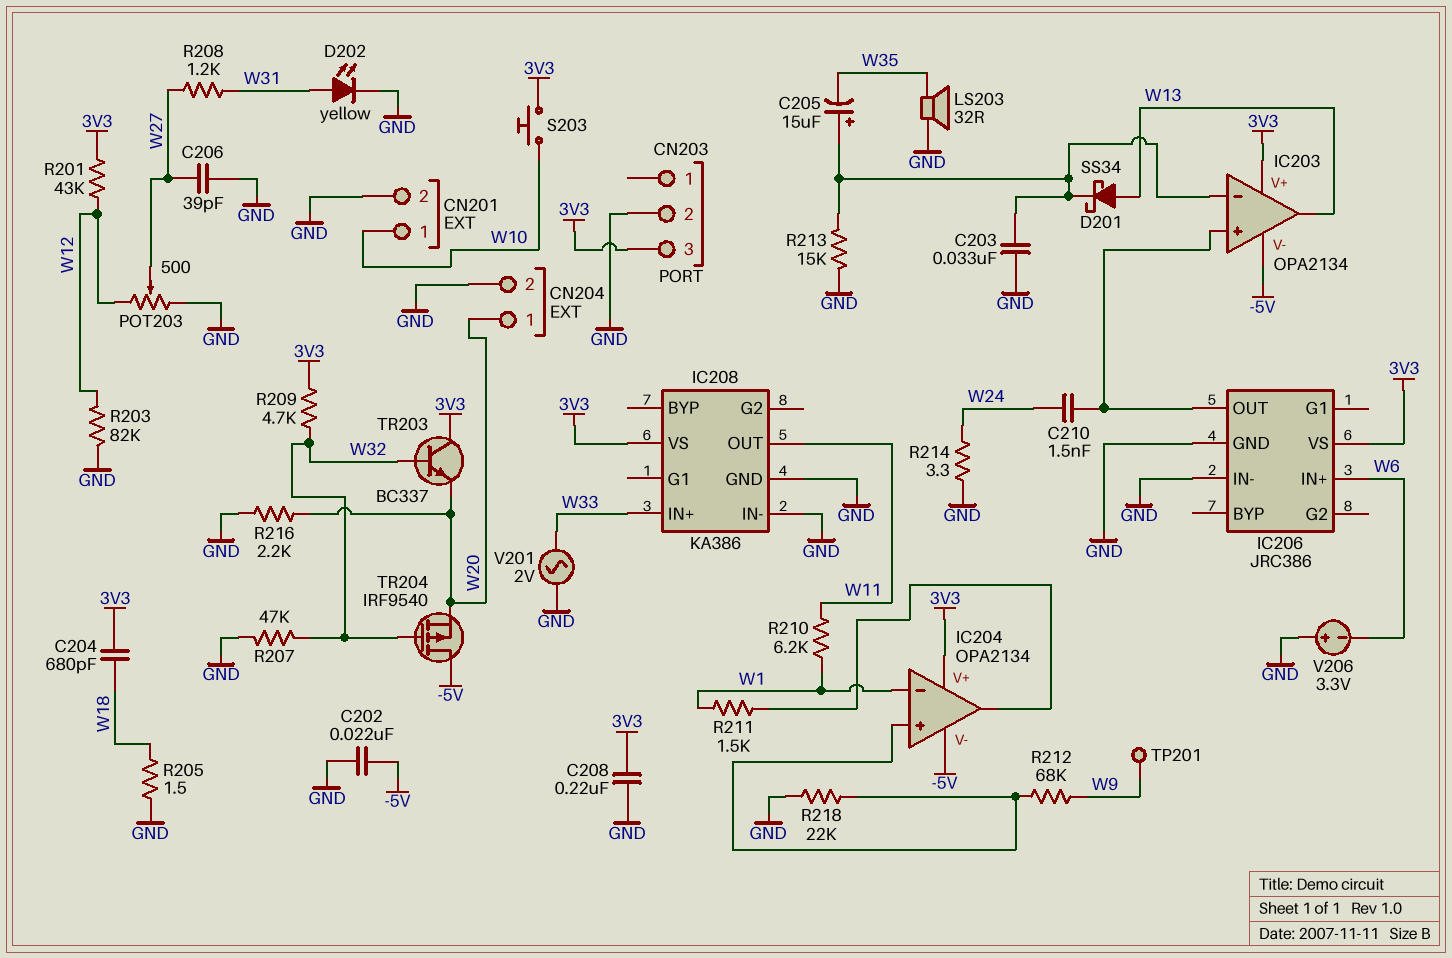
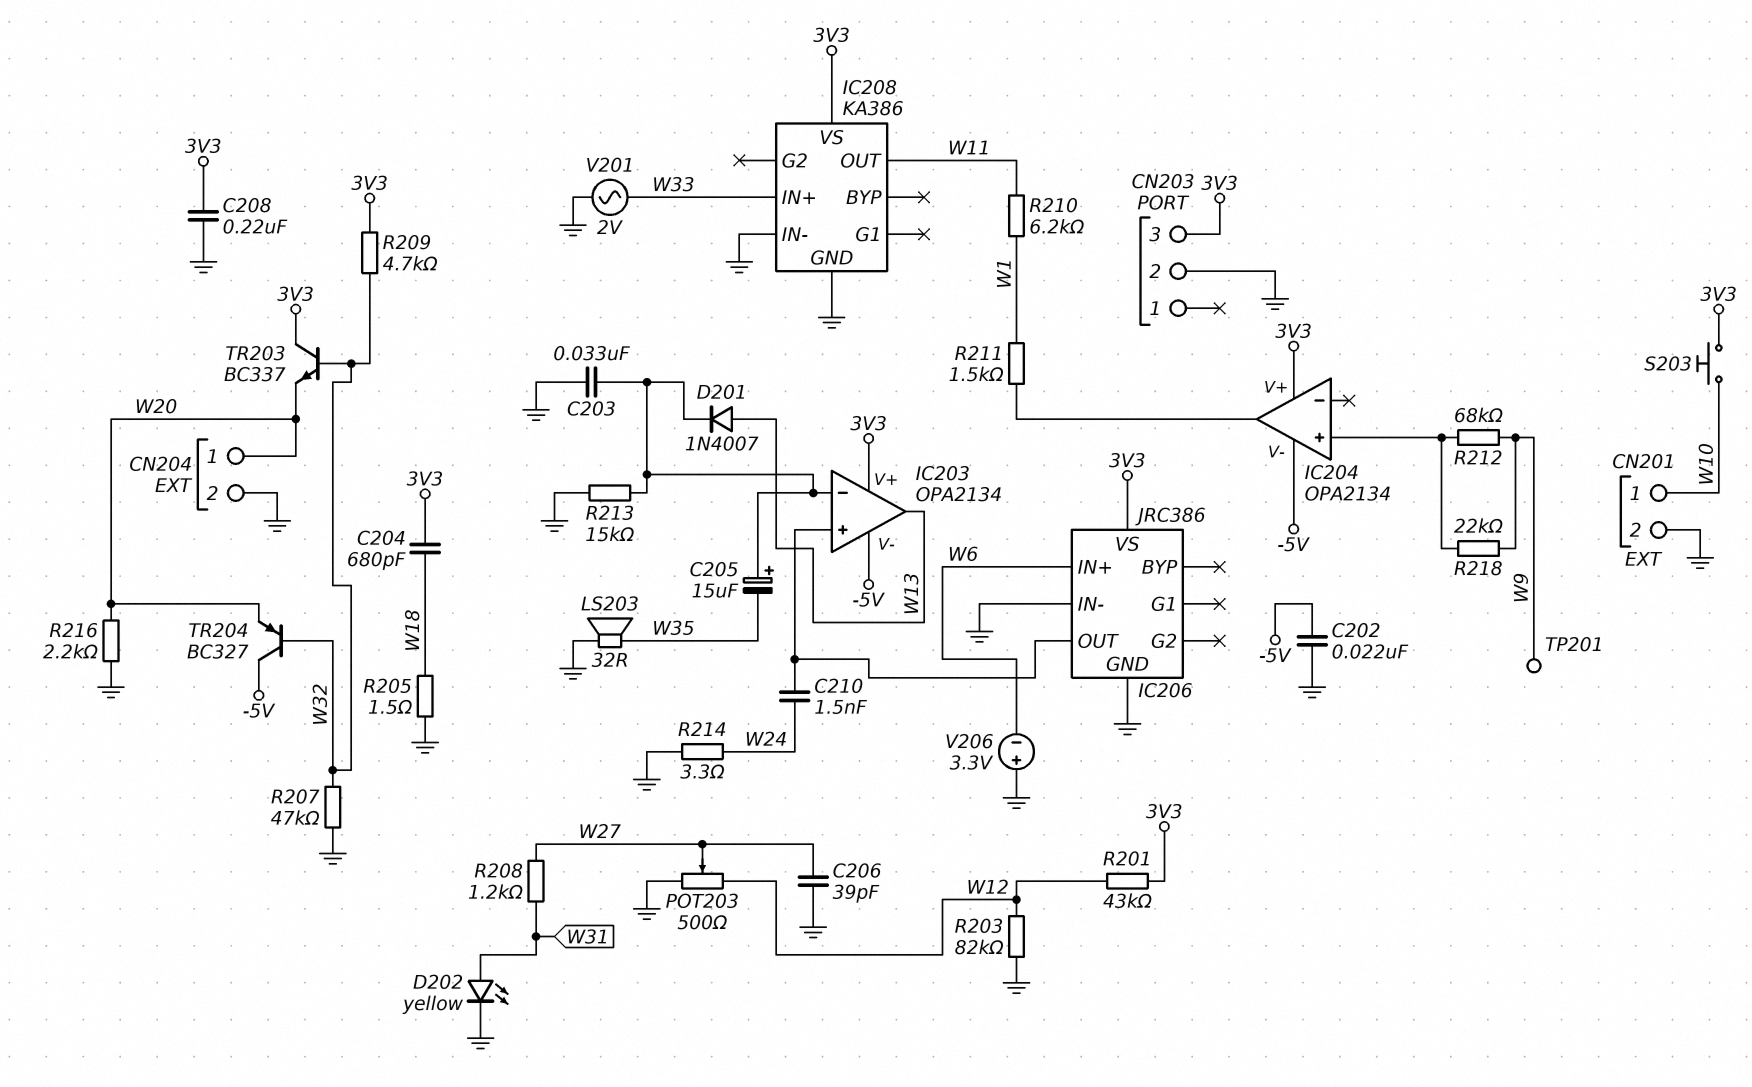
D201: schottky SS34 (A W13, K IC203/in-) -> diode 1N4007 (A W13, K IC203/in-)
IC204 pin in-: W1 -> none
R218: 22k (GND, IC204/in+) -> 22k (IC204/in+, W9)
TR204: PMOS IRF9540 (G W32, D -5V, S W20) -> PNP BC327 (B W32, C -5V, E W20)

